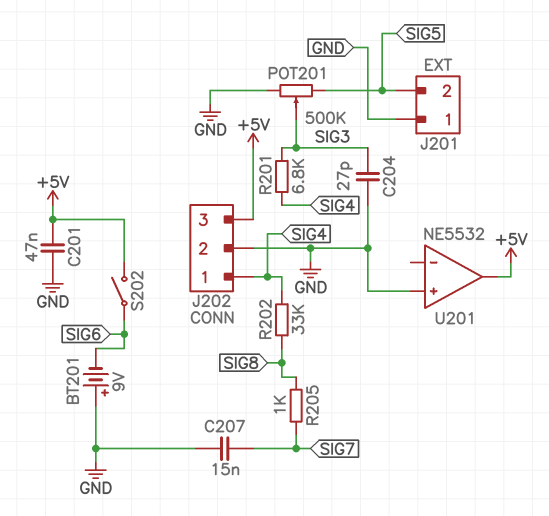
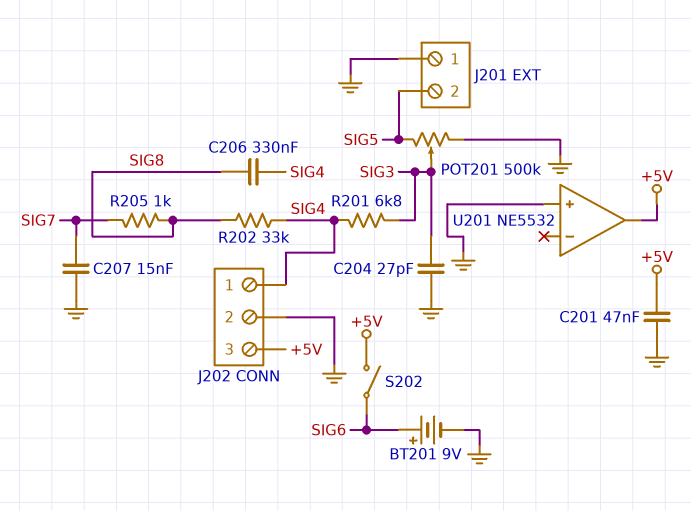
BT201: 9V (plus GND, minus SIG6) -> 9V (plus SIG6, minus GND)
C206: none -> 330nF (SIG4, SIG8)

